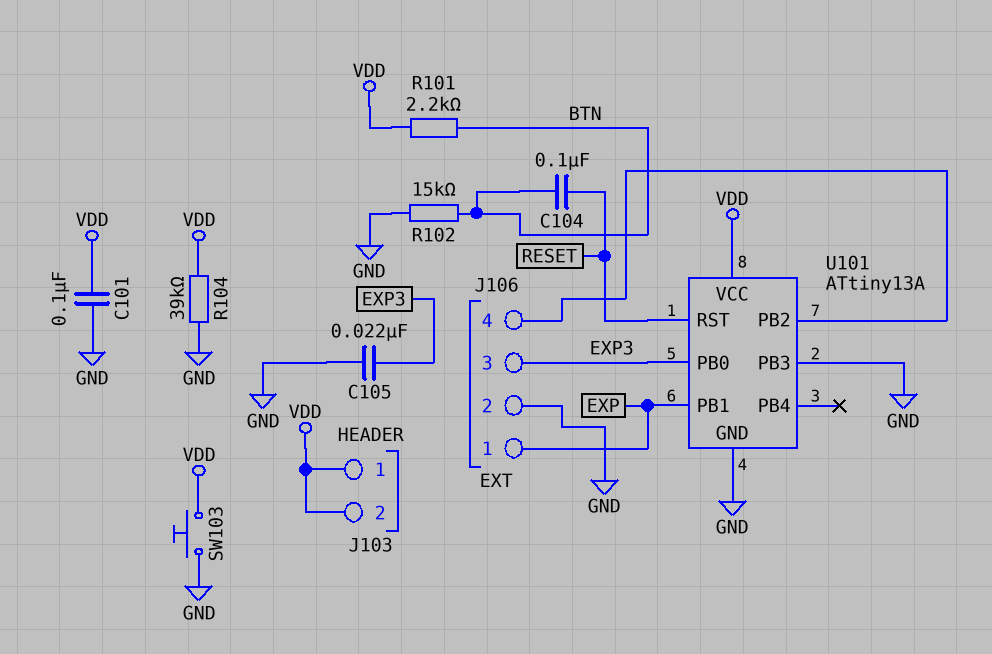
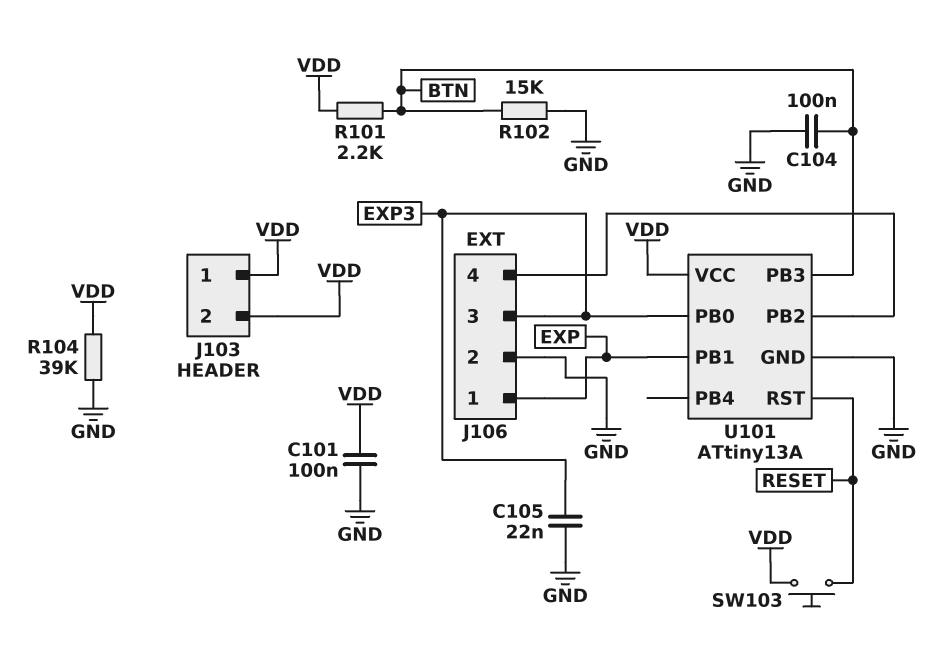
C104: 100nF (BTN, RESET) -> 100nF (BTN, GND)
SW103: button (GND, VDD) -> button (RESET, VDD)
U101 pin PB3: GND -> BTN

